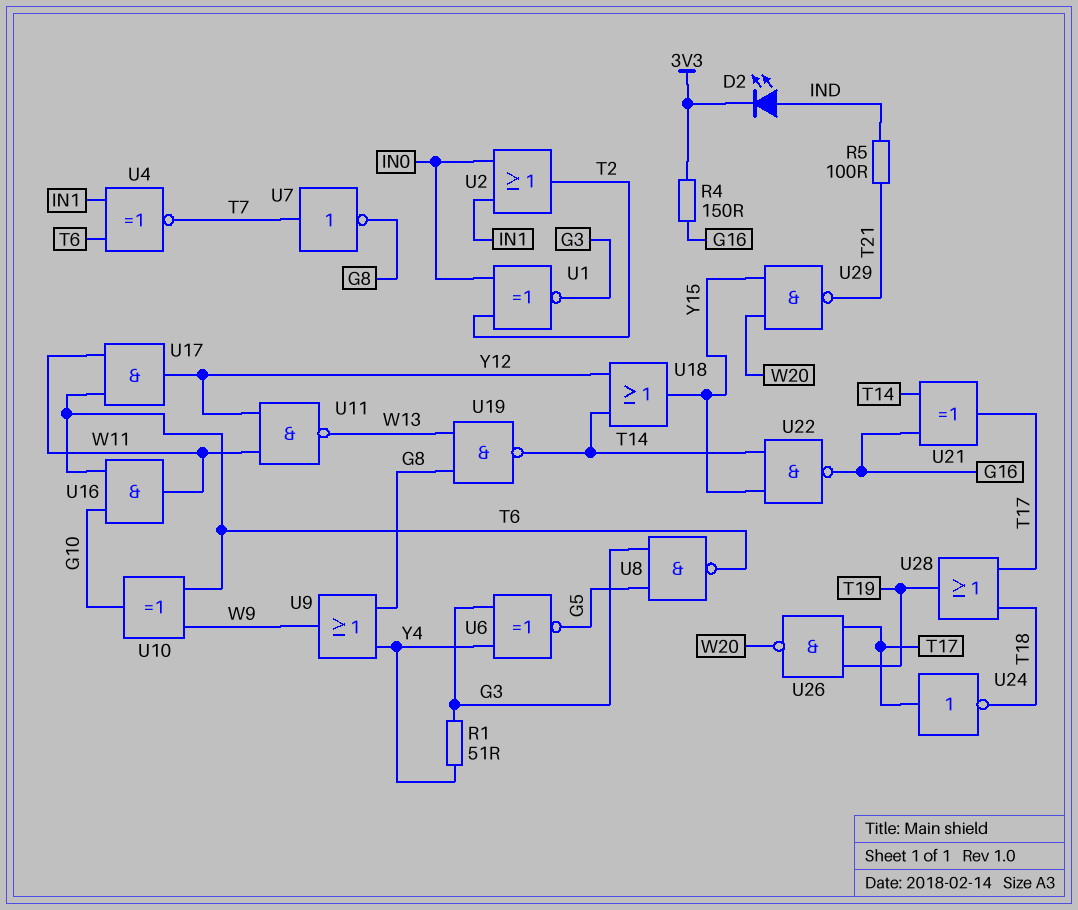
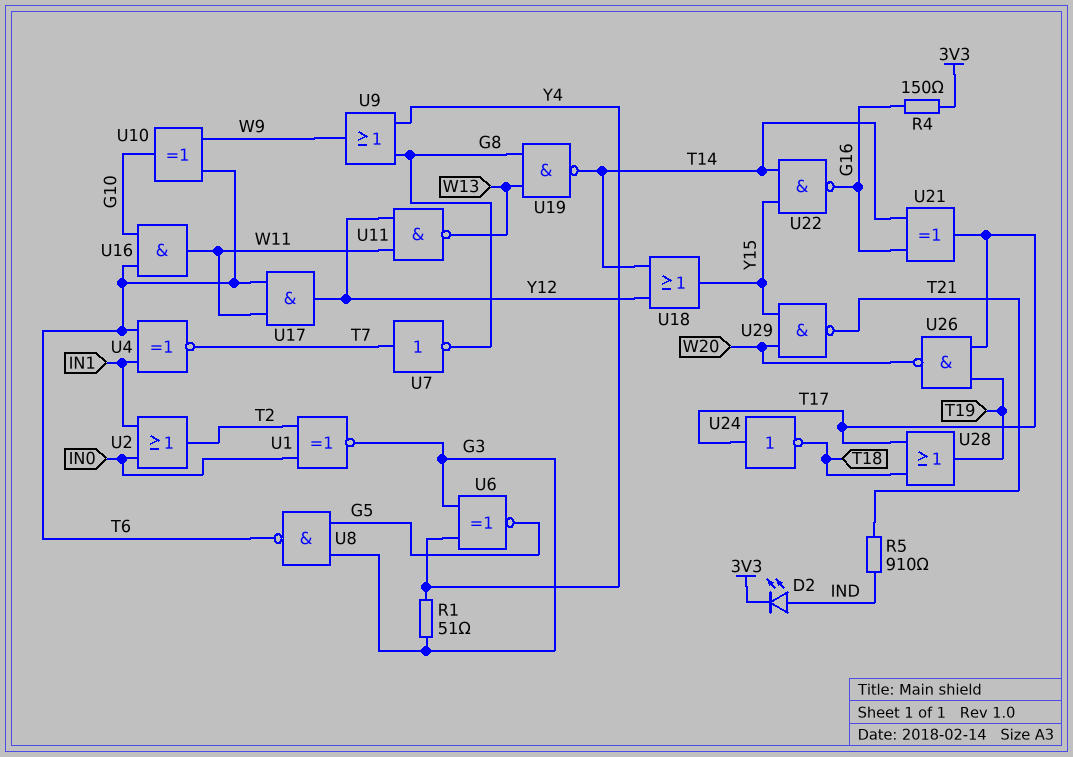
R5: 100 (IND, T21) -> 910 (IND, T21)

